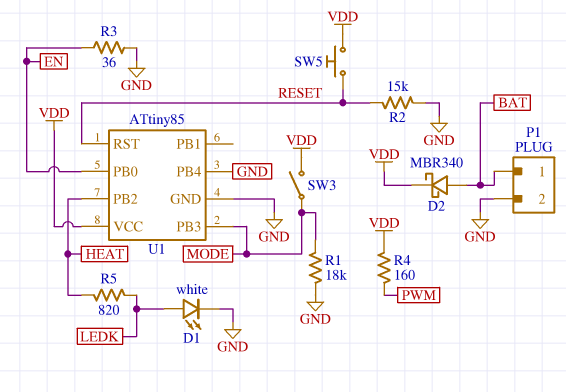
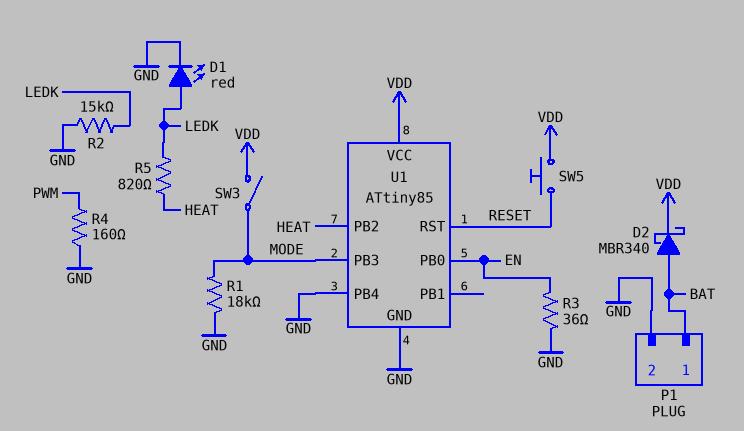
D1: LED white (A LEDK, K GND) -> LED red (A LEDK, K GND)
R2: 15k (GND, RESET) -> 15k (GND, LEDK)
R4: 160 (PWM, VDD) -> 160 (GND, PWM)

